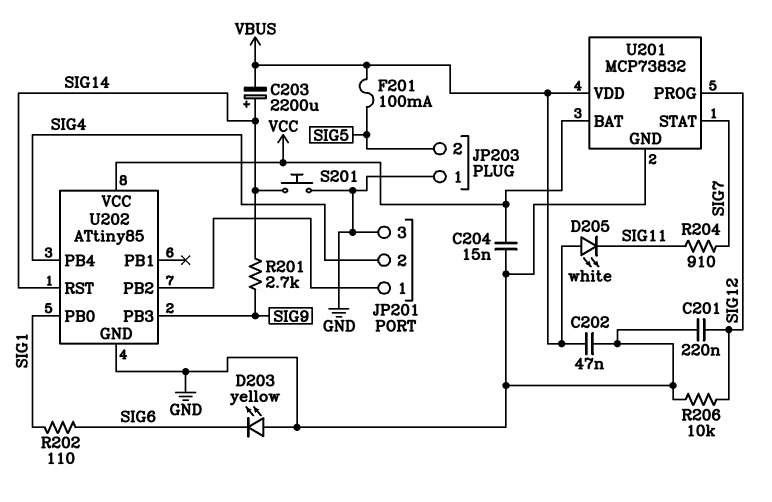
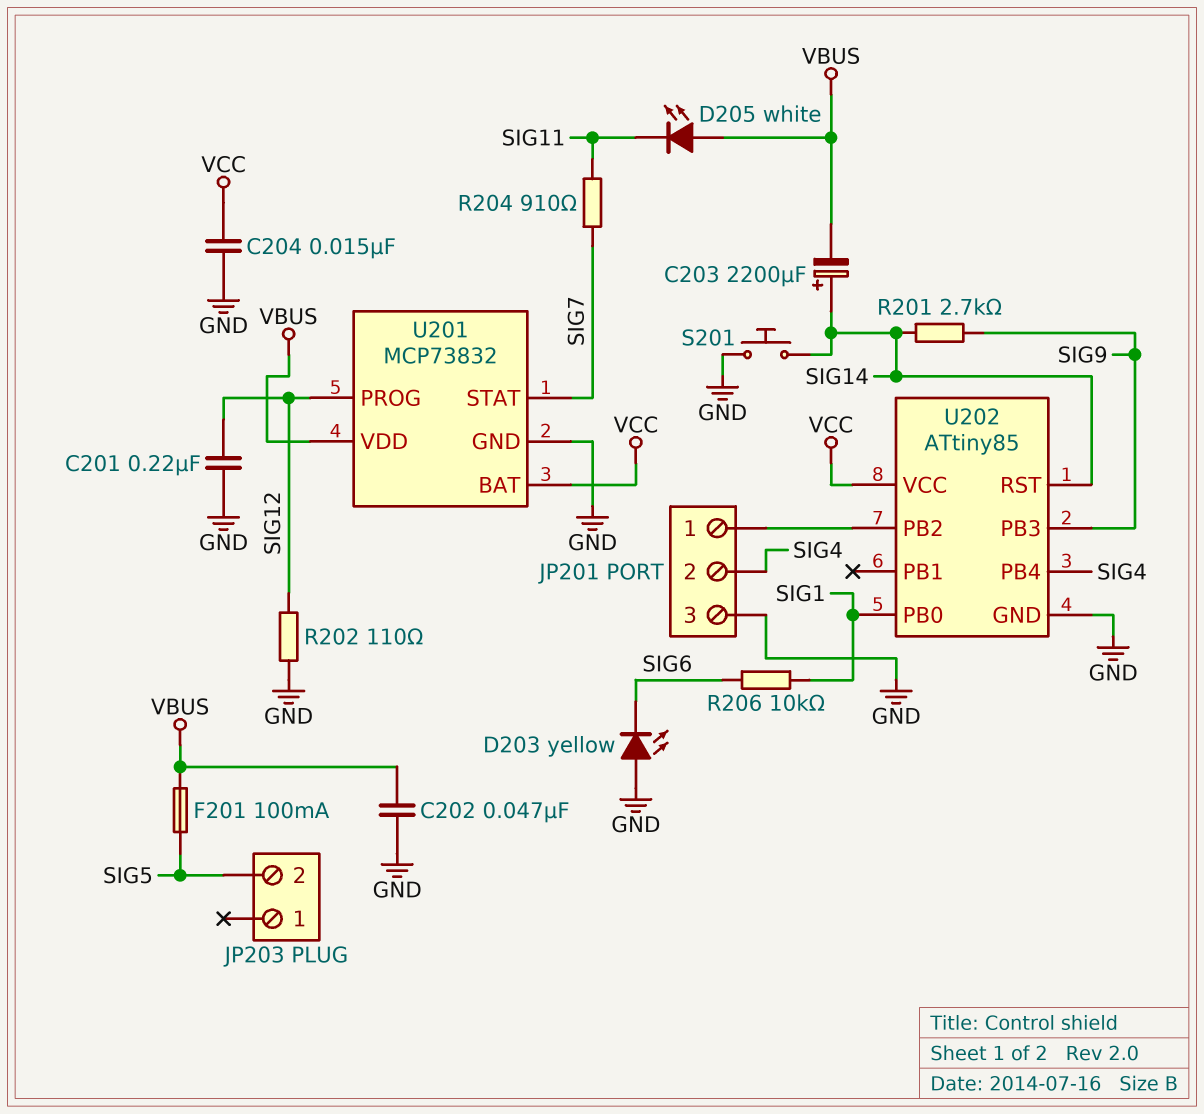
JP203 pin 1: GND -> none
R202: 110 (SIG1, SIG6) -> 110 (GND, SIG12)
R206: 10k (GND, SIG12) -> 10k (SIG1, SIG6)

